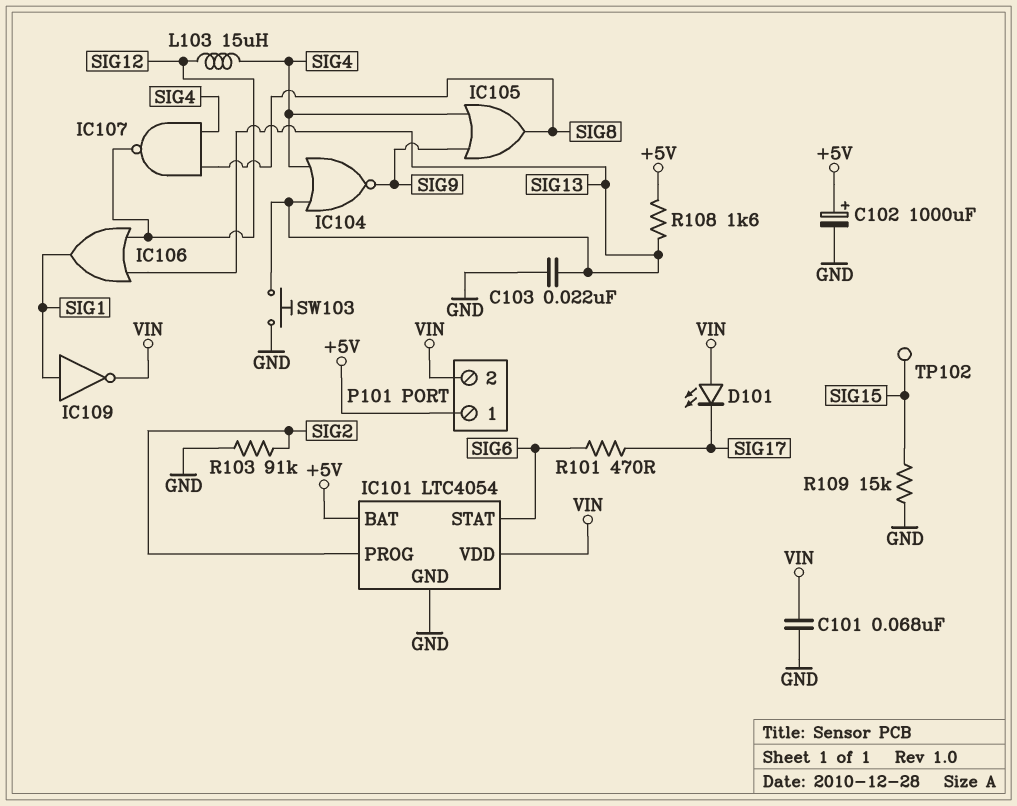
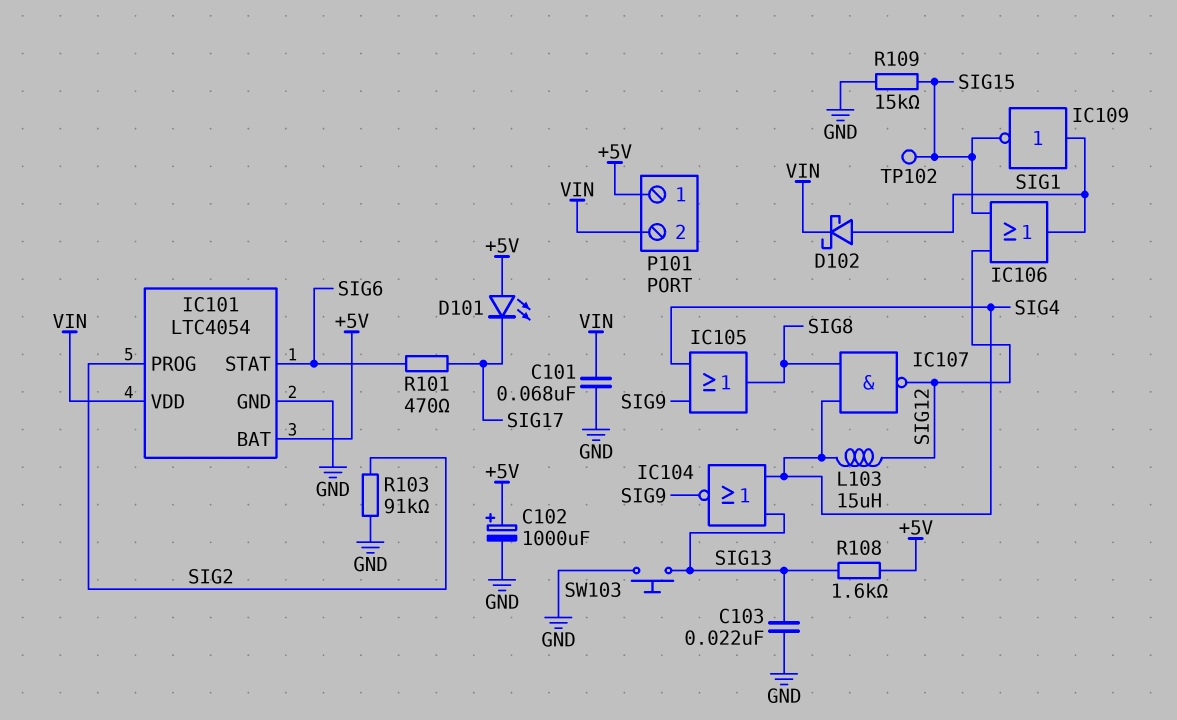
D101: LED (A VIN, K SIG17) -> LED (A +5V, K SIG17)
D102: none -> schottky (A SIG1, K VIN)
IC106: OR (in SIG12, in SIG13, out SIG1) -> OR (in SIG12, in SIG15, out SIG1)
IC109: NOT (in SIG1, out VIN) -> NOT (in SIG1, out SIG15)

